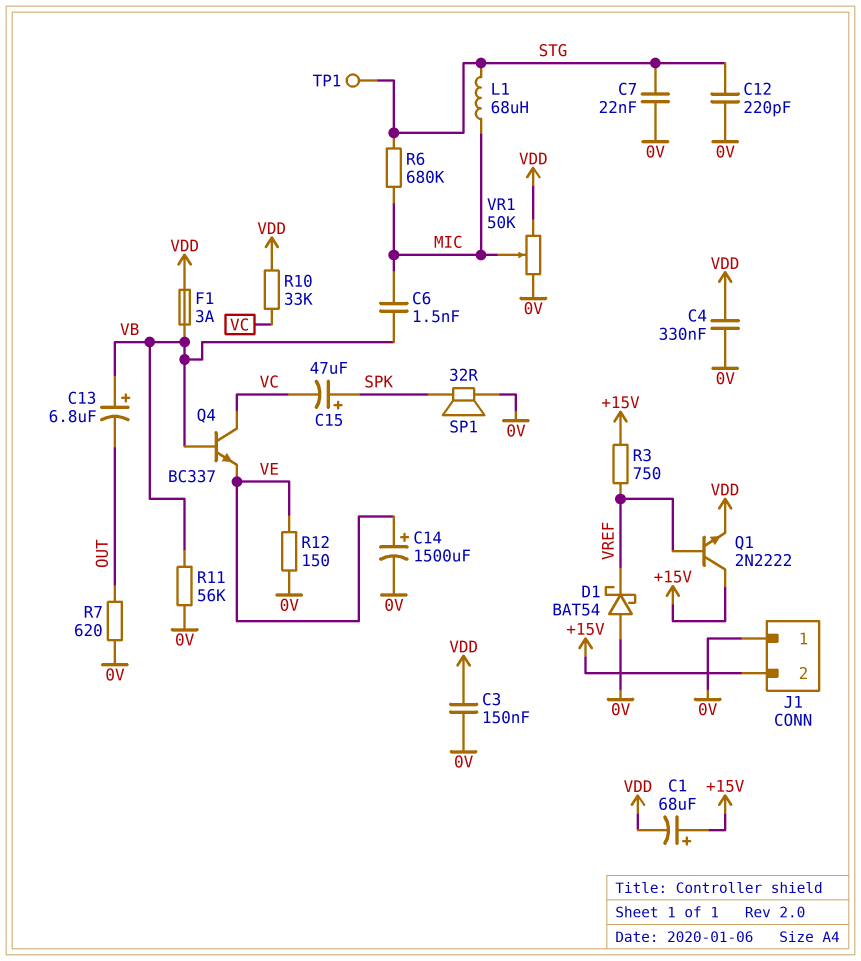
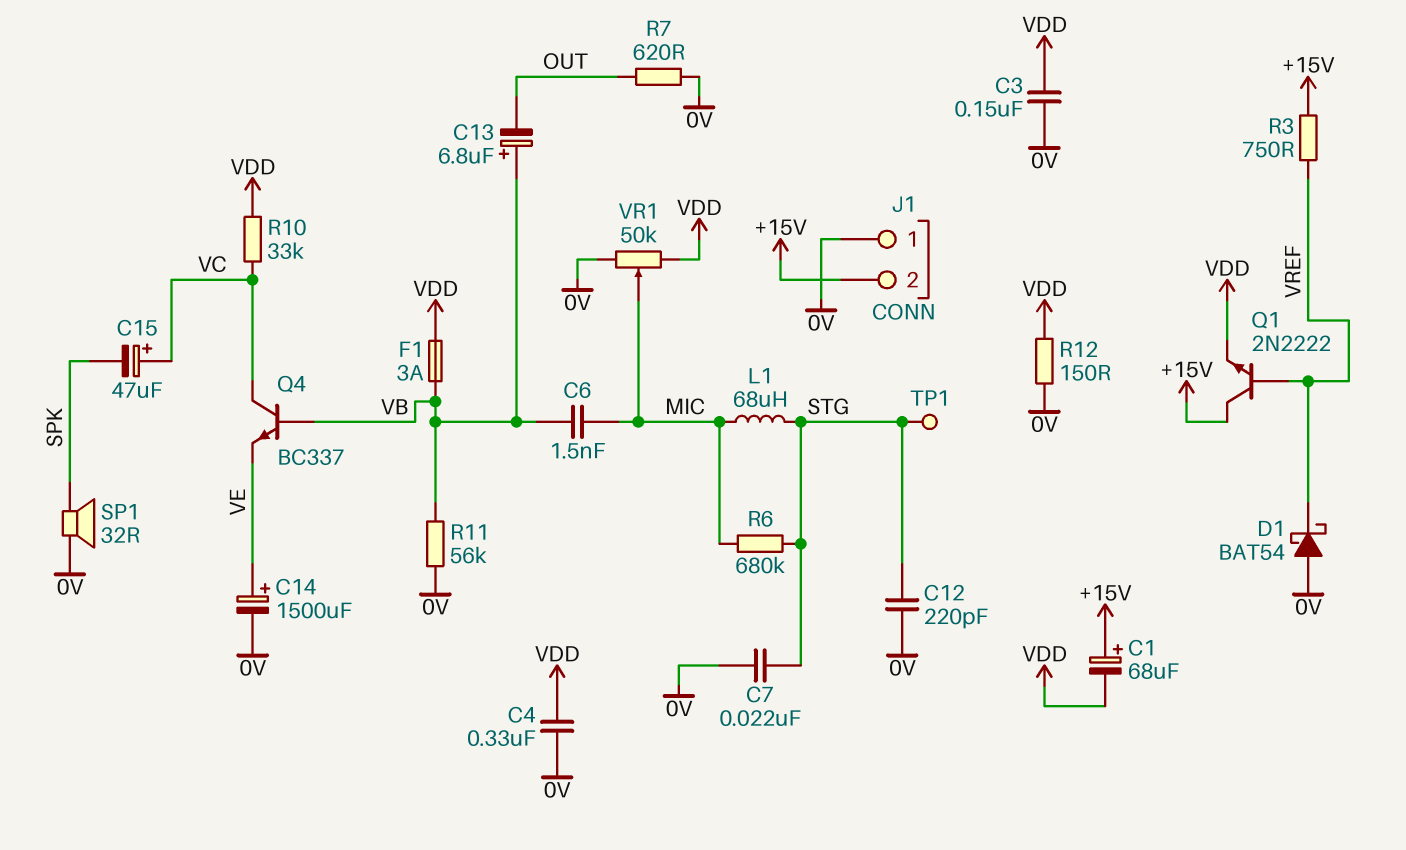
C15: 47uF (plus SPK, minus VC) -> 47uF (plus VC, minus SPK)
R12: 150 (0V, VE) -> 150 (0V, VDD)

